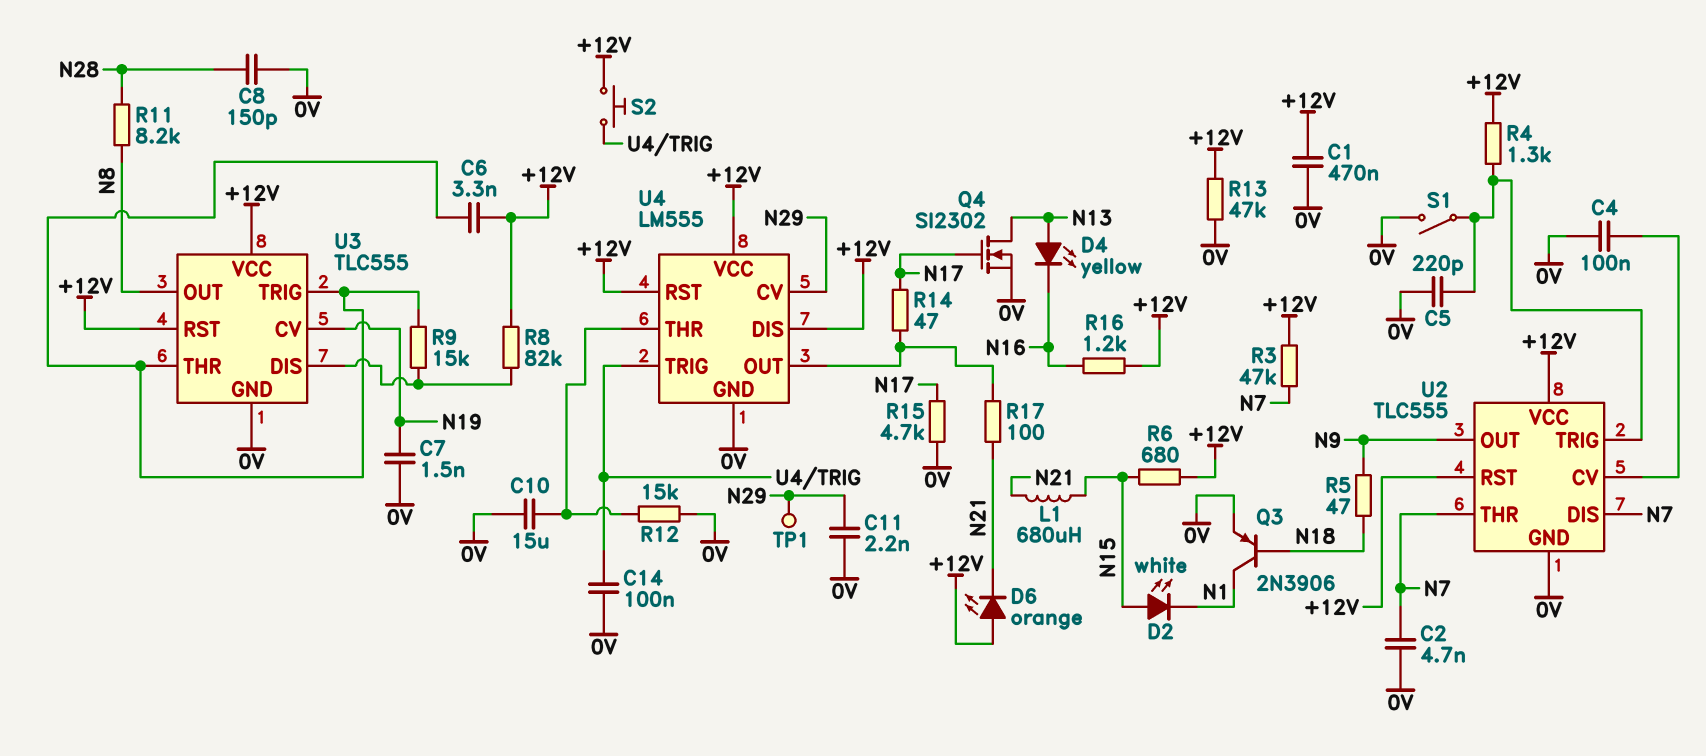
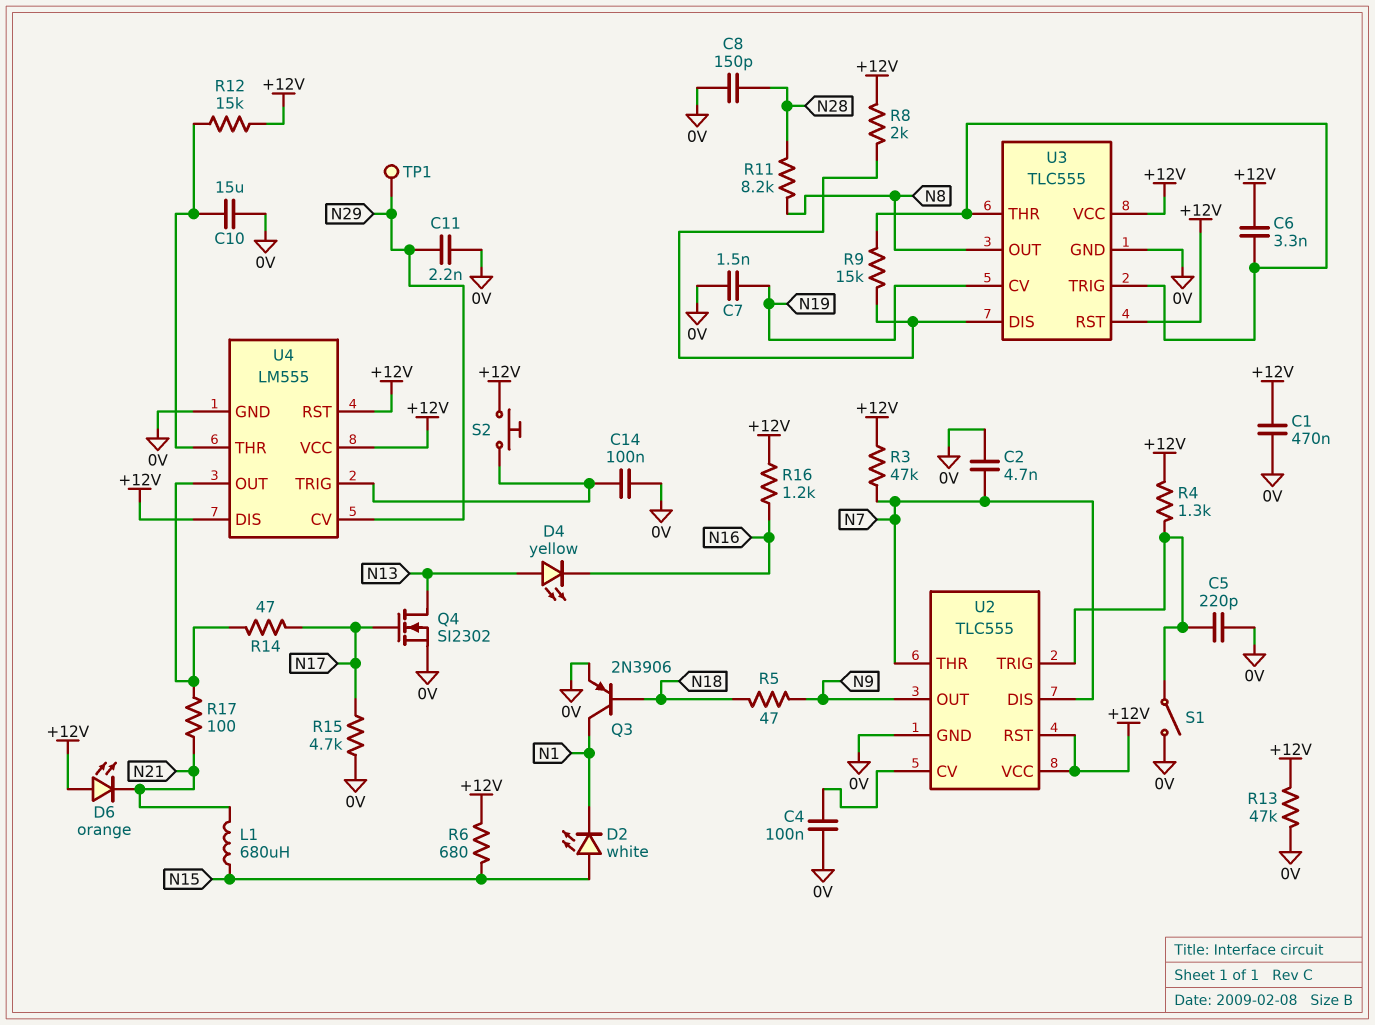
R8: 82k (+12V, U3/DIS) -> 2k (+12V, U3/DIS)
R12: 15k (0V, U4/THR) -> 15k (+12V, U4/THR)

